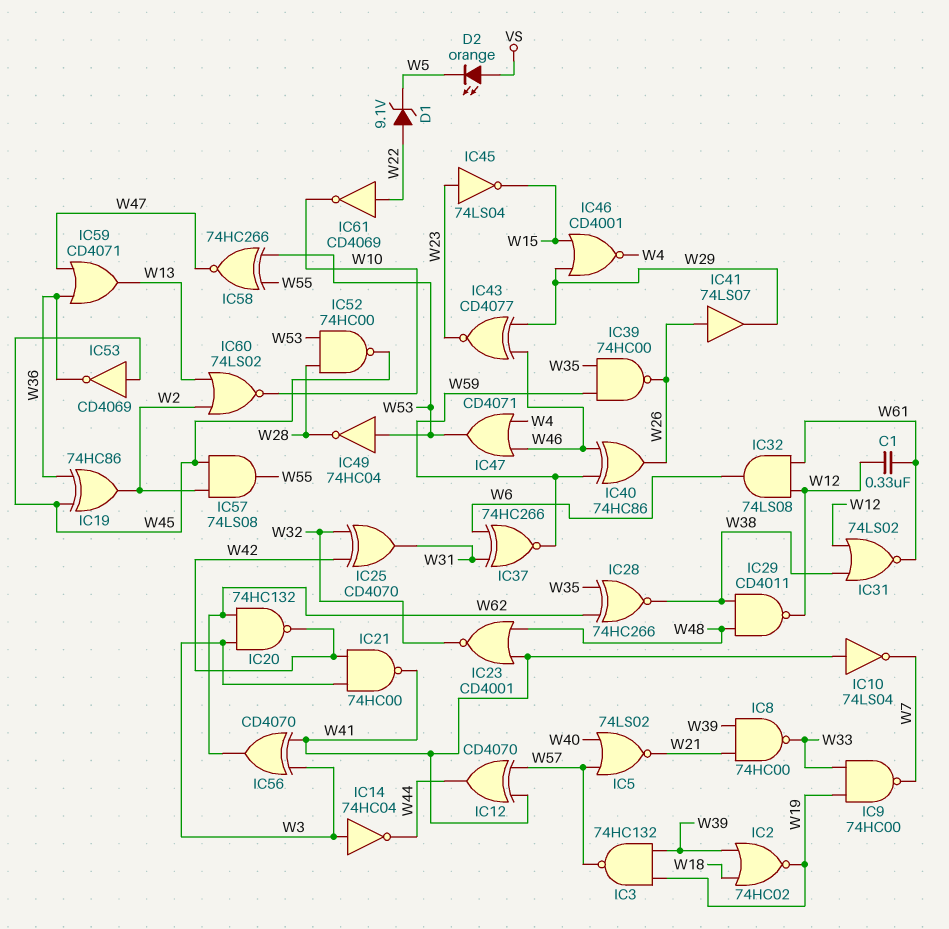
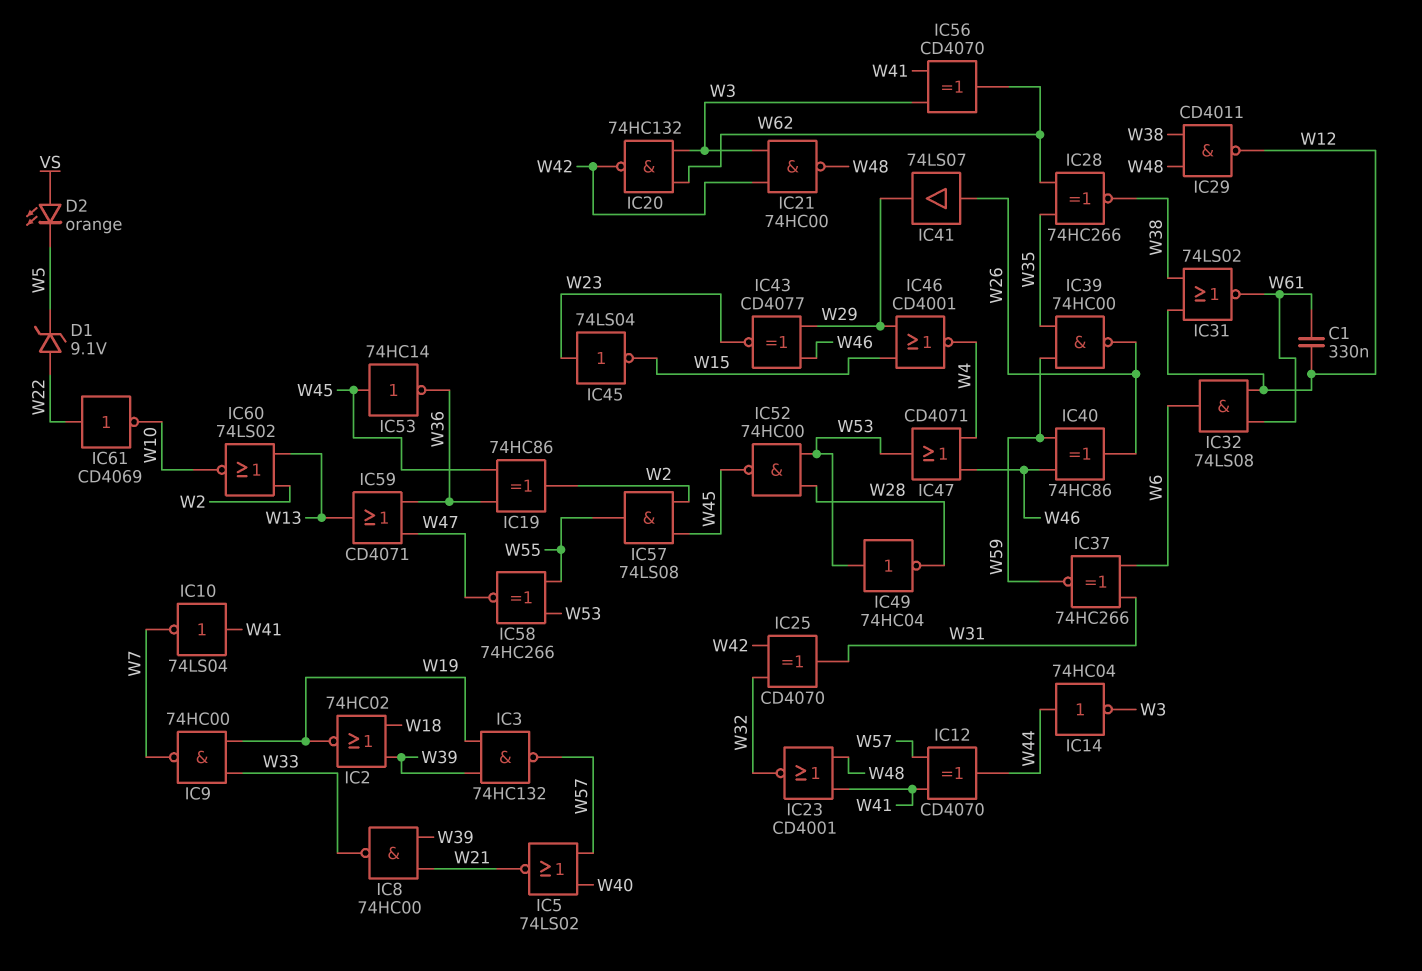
IC14: NOT 74HC04 (in W3, out W44) -> NOT 74HC04 (in W44, out W3)
IC21: NAND 74HC00 (in W3, in W42, out W41) -> NAND 74HC00 (in W3, in W42, out W48)
IC53: NOT CD4069 (in W45, out W36) -> NOT 74HC14 (in W45, out W36)

